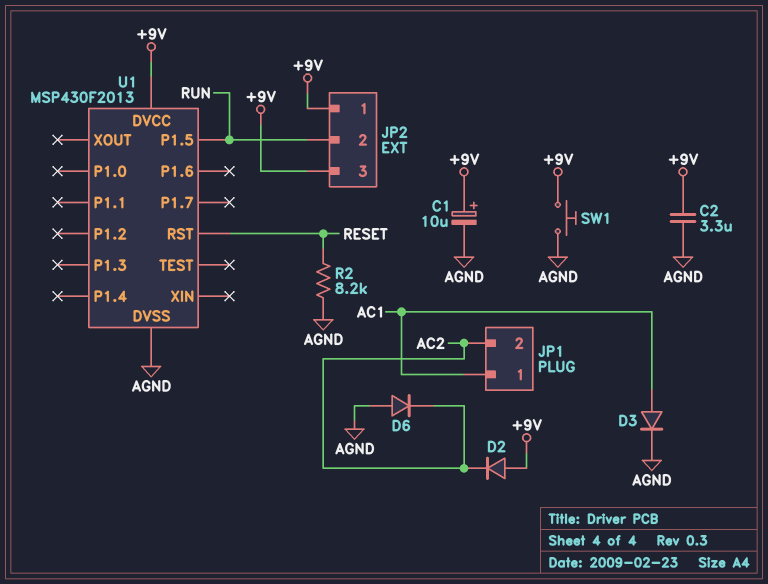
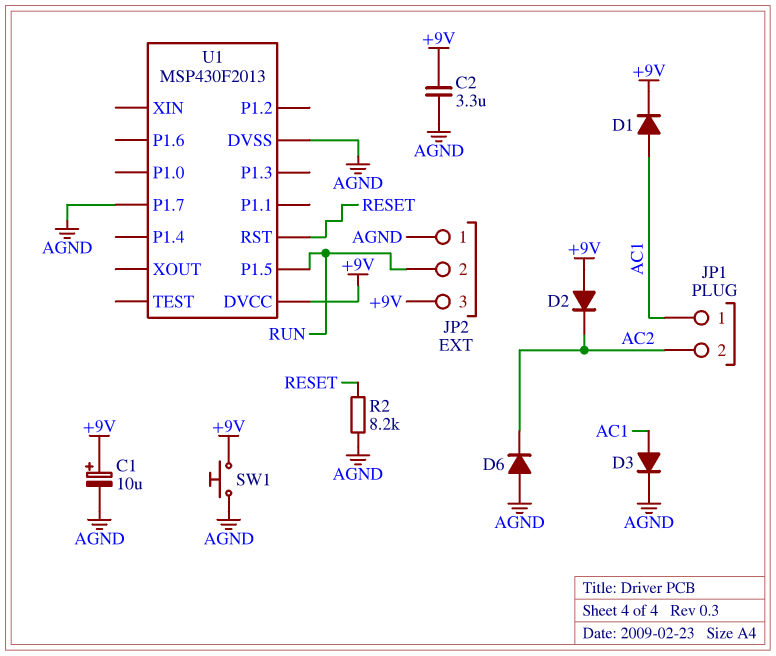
D1: none -> diode (A AC1, K +9V)
JP2 pin 1: +9V -> AGND
U1 pin P1.7: none -> AGND

